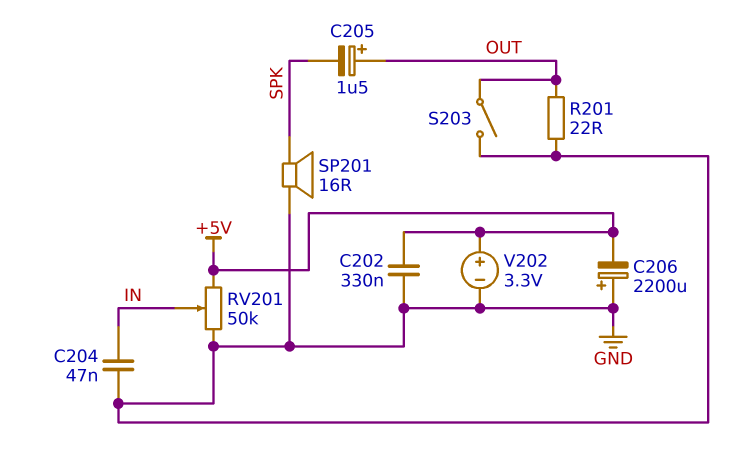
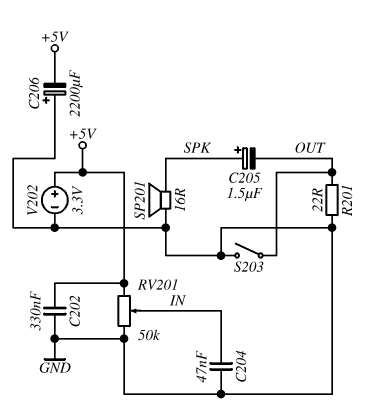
C205: 1.5uF (plus OUT, minus SPK) -> 1.5uF (plus SPK, minus OUT)

